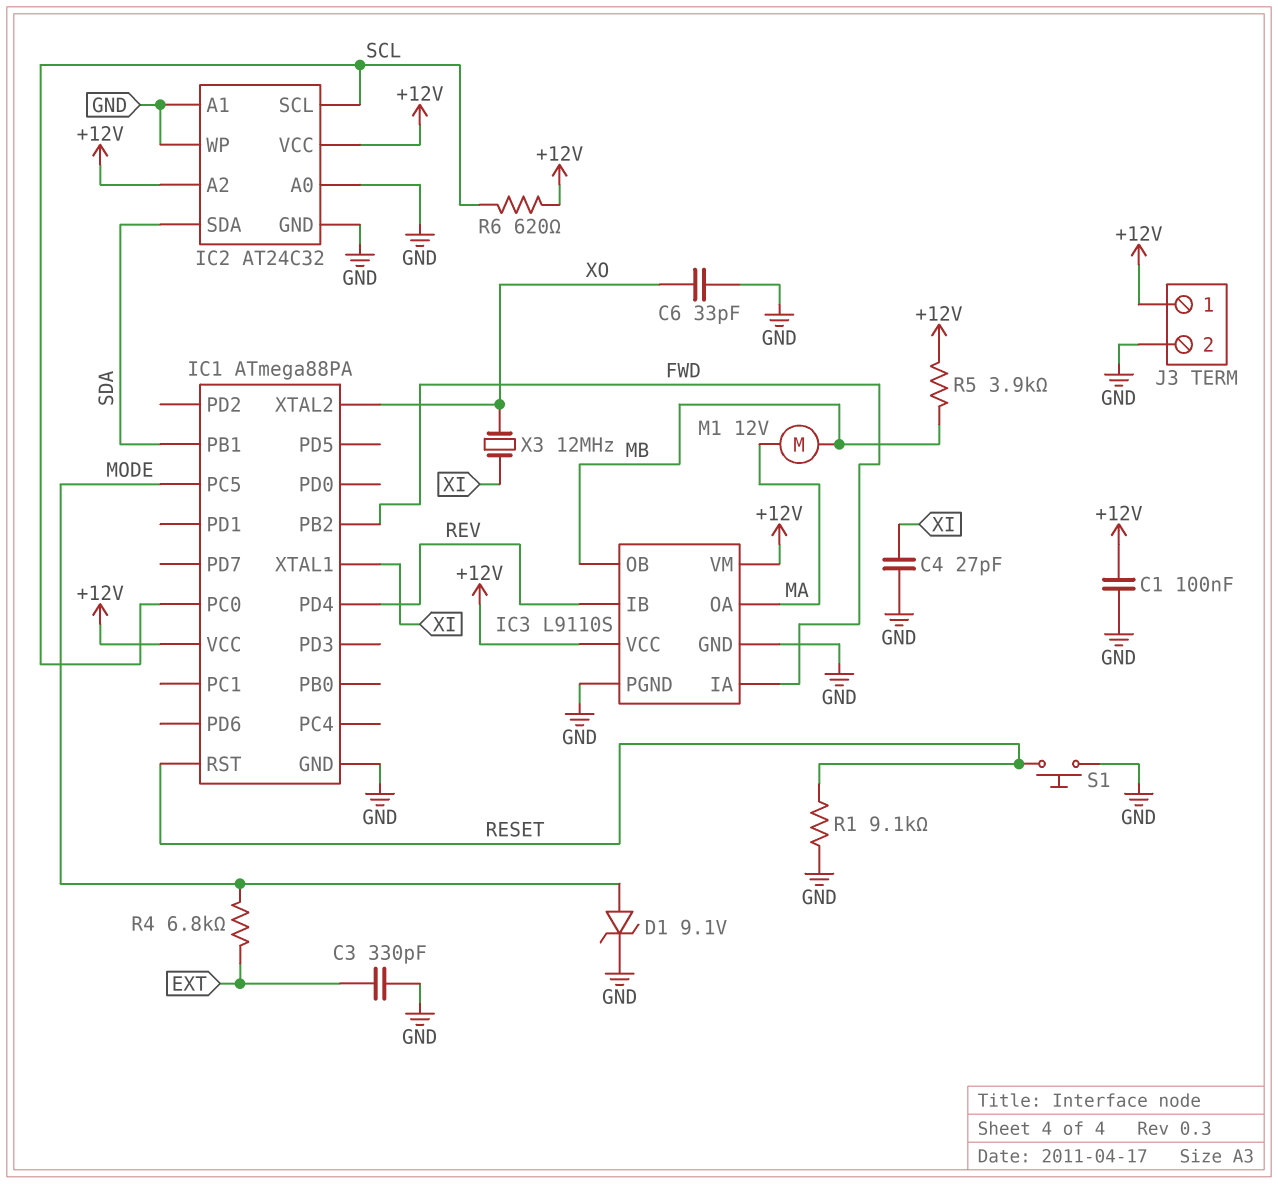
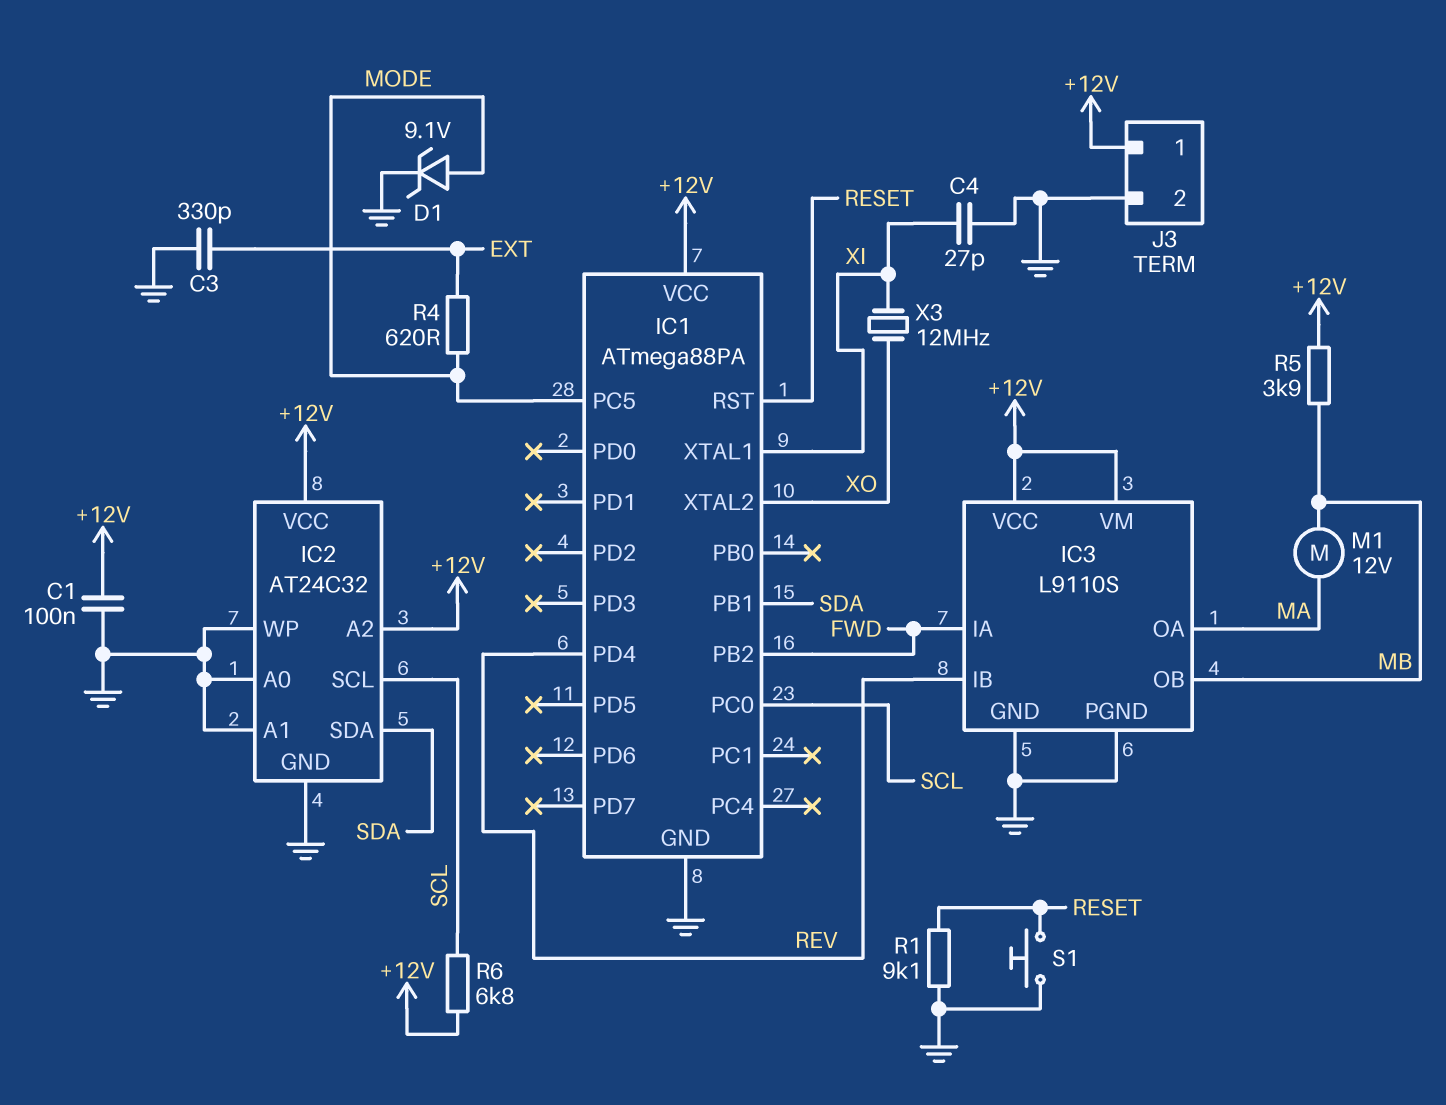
C6: 33pF (GND, XO) -> none
R4: 6.8k (EXT, MODE) -> 620 (EXT, MODE)
R6: 620 (+12V, SCL) -> 6.8k (+12V, SCL)

